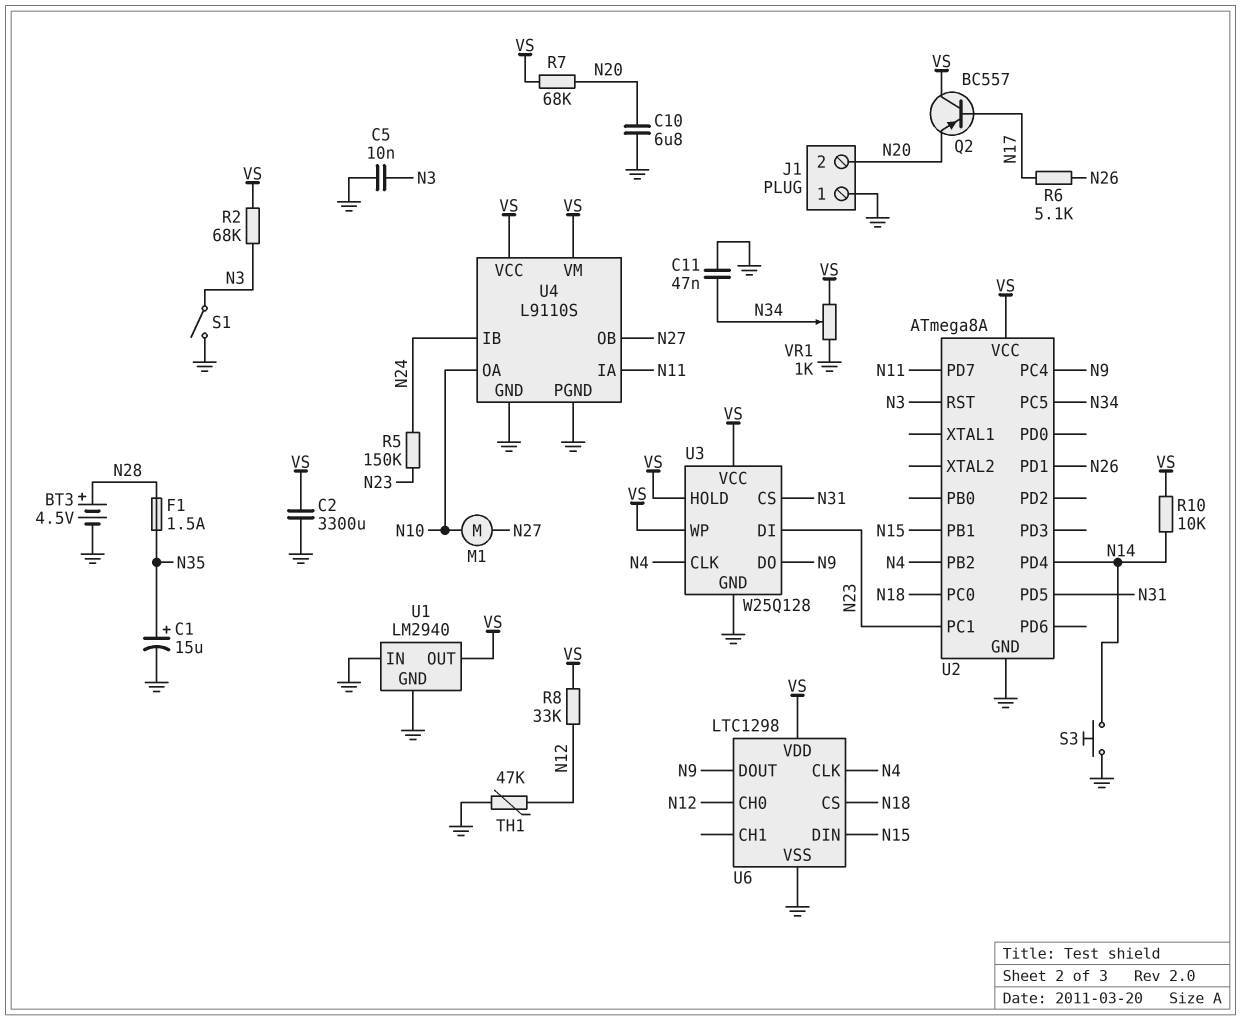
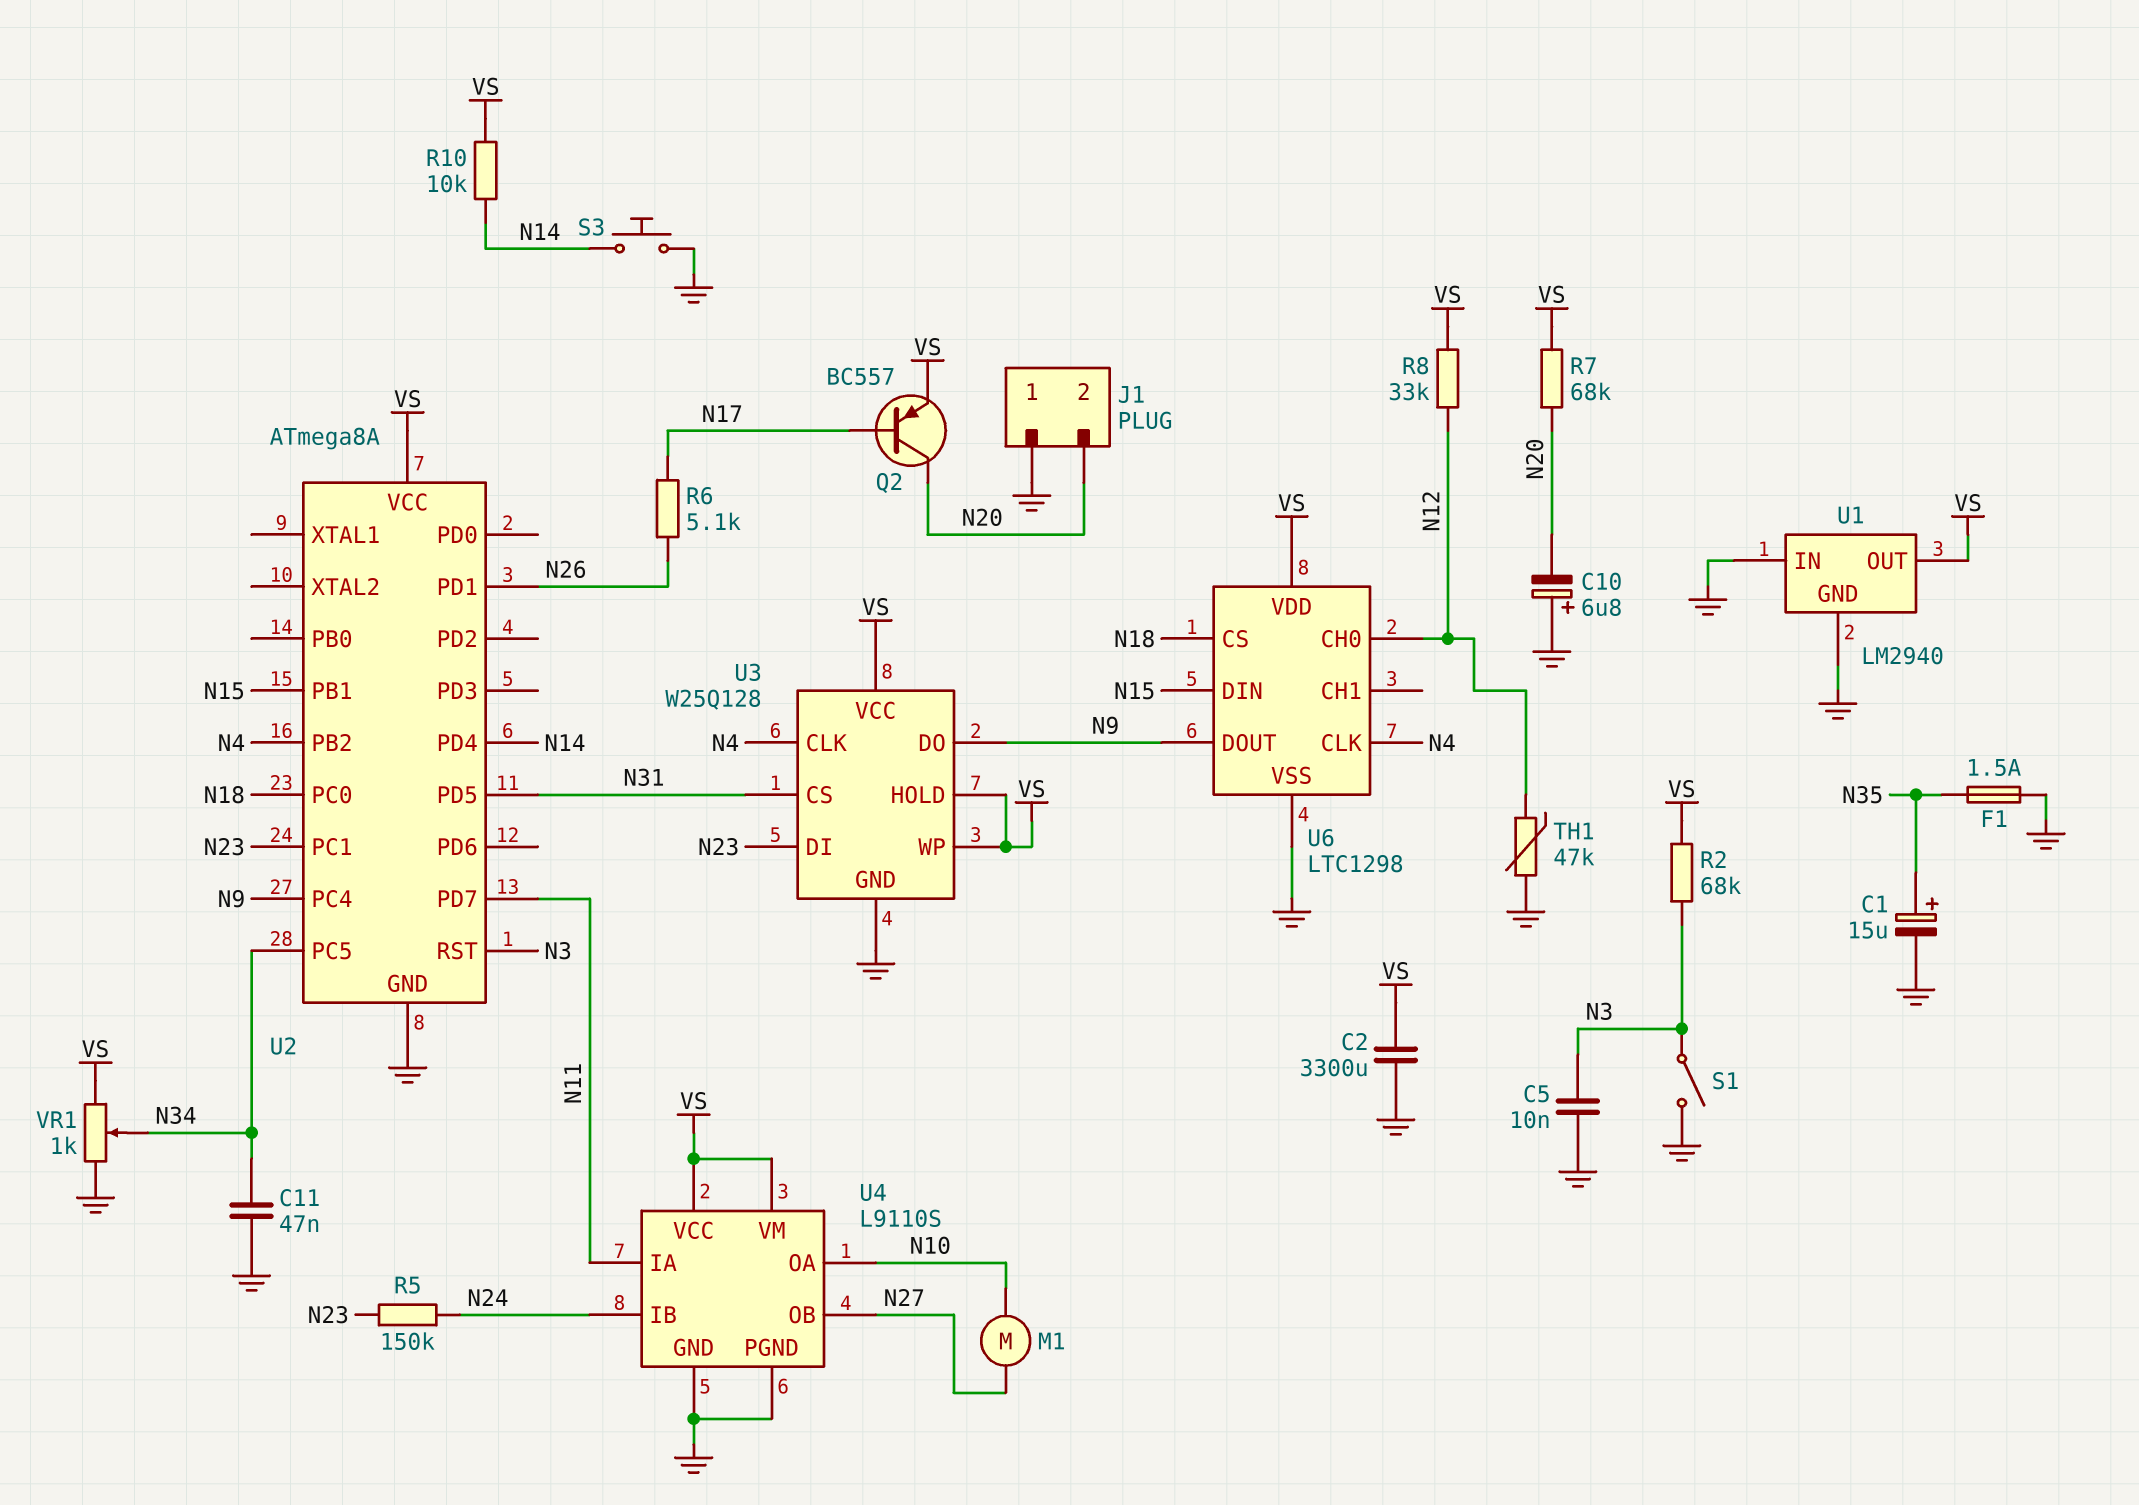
BT3: 4.5V (plus N28, minus GND) -> none
C10: 6.8uF (GND, N20) -> 6.8uF (plus GND, minus N20)
F1: 1.5A (N28, N35) -> 1.5A (GND, N35)
Q2: PNP BC557 (B N17, C VS, E N20) -> PNP BC557 (B N17, C N20, E VS)

